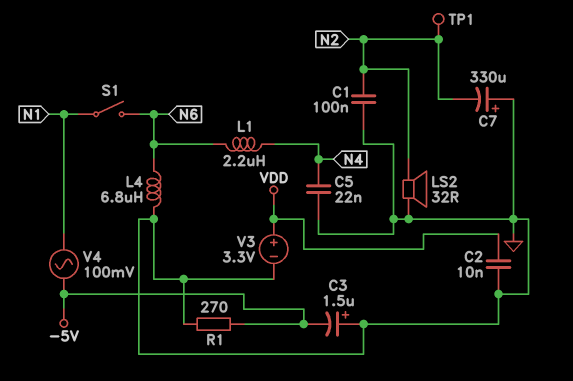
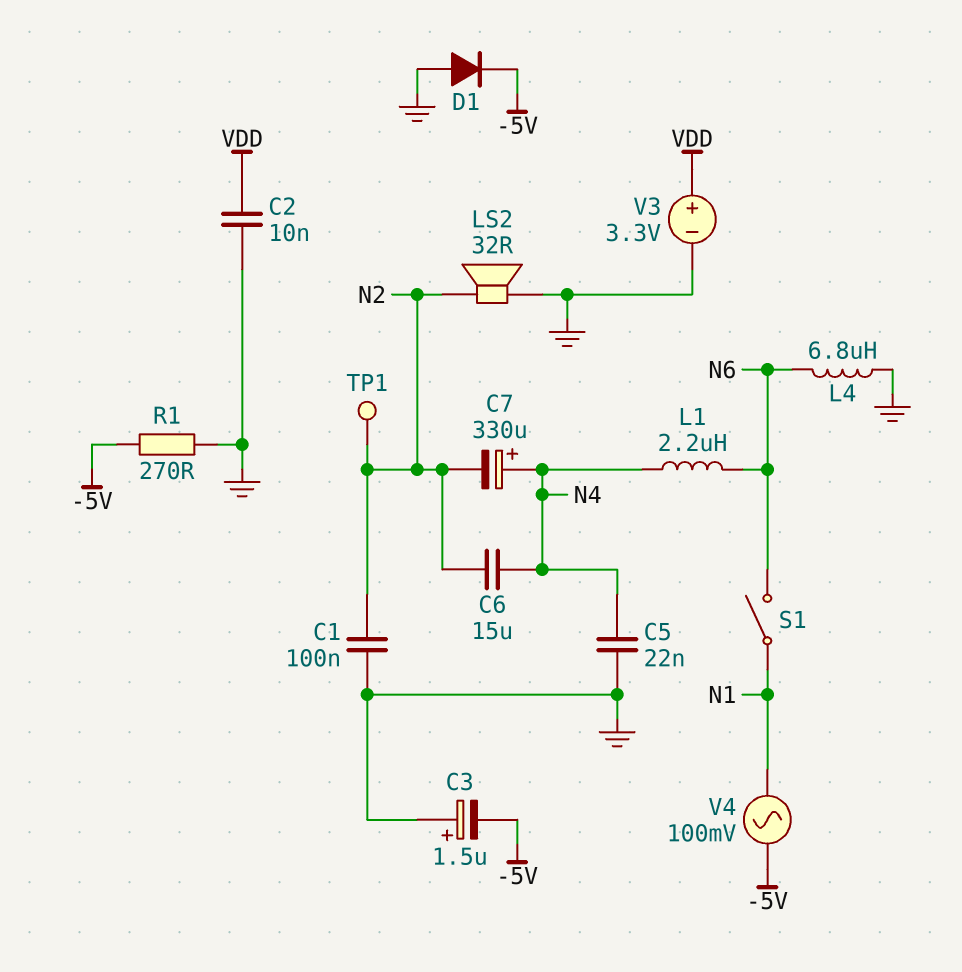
C6: none -> 15uF (N2, N4)
C7: 330uF (plus GND, minus N2) -> 330uF (plus N4, minus N2)
D1: none -> diode (A GND, K -5V)

